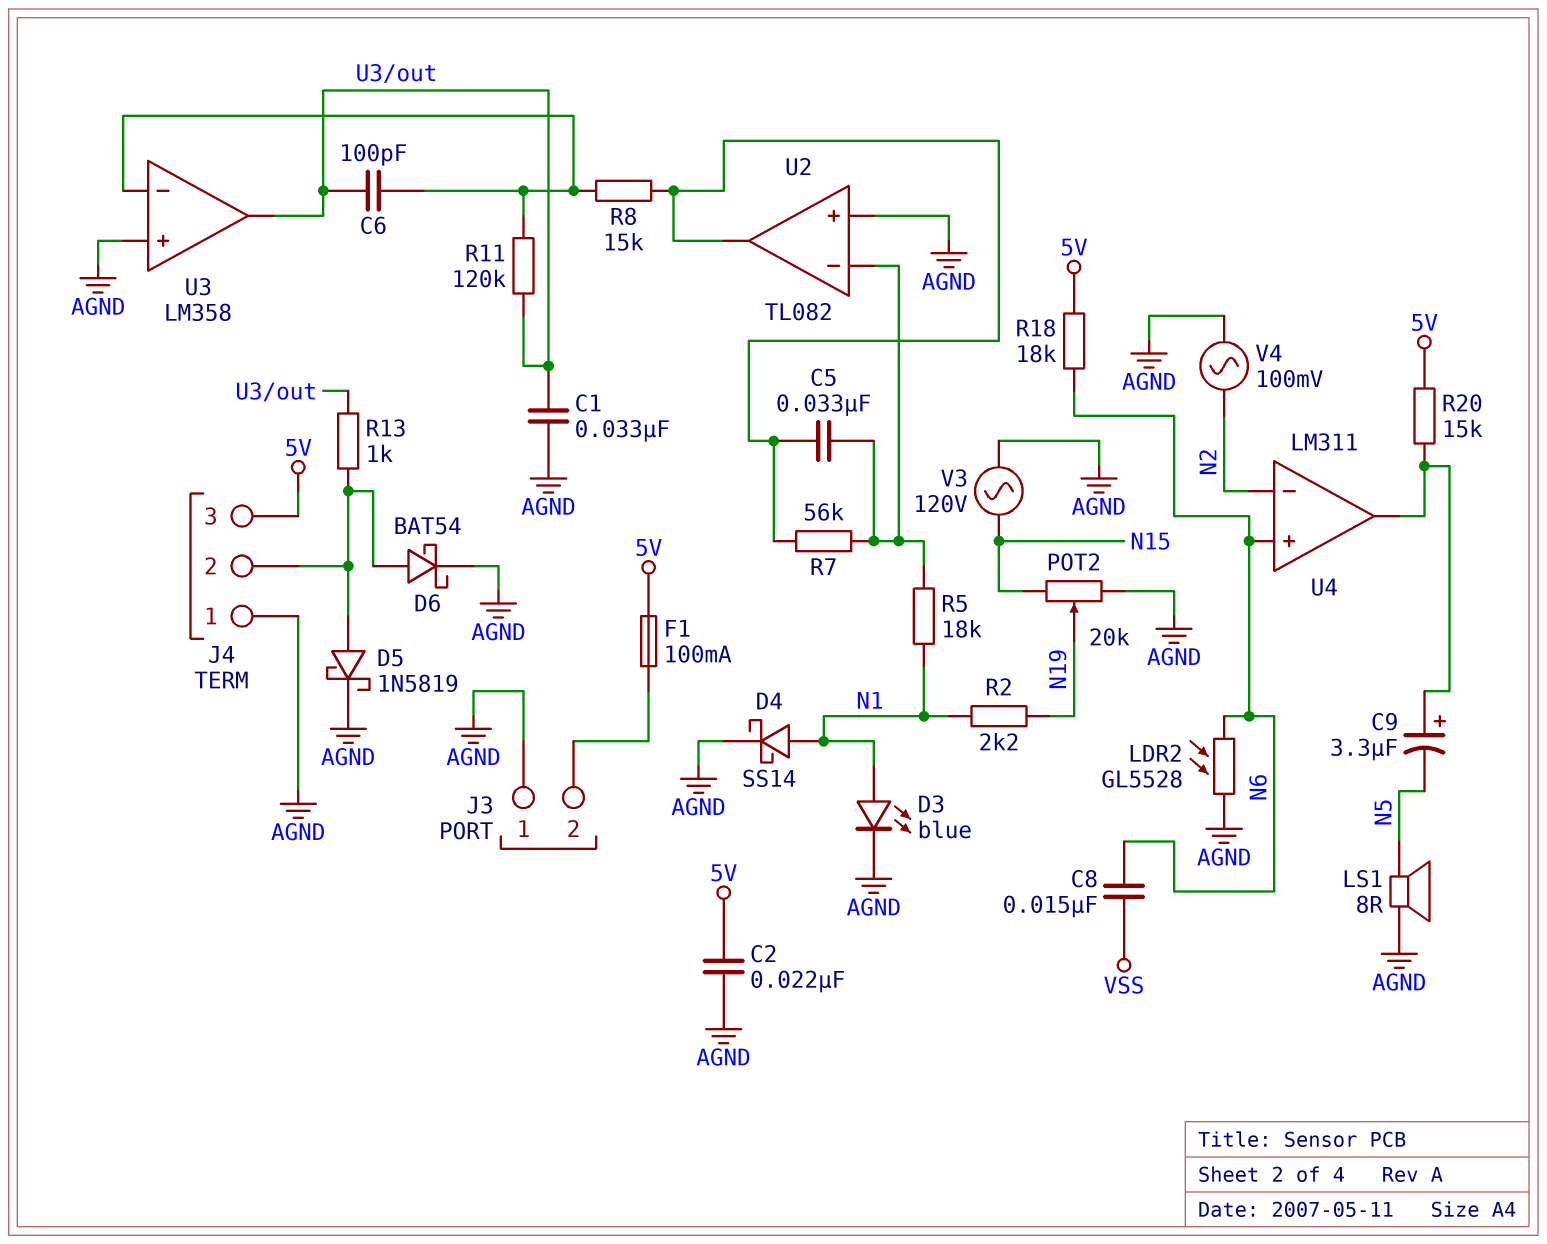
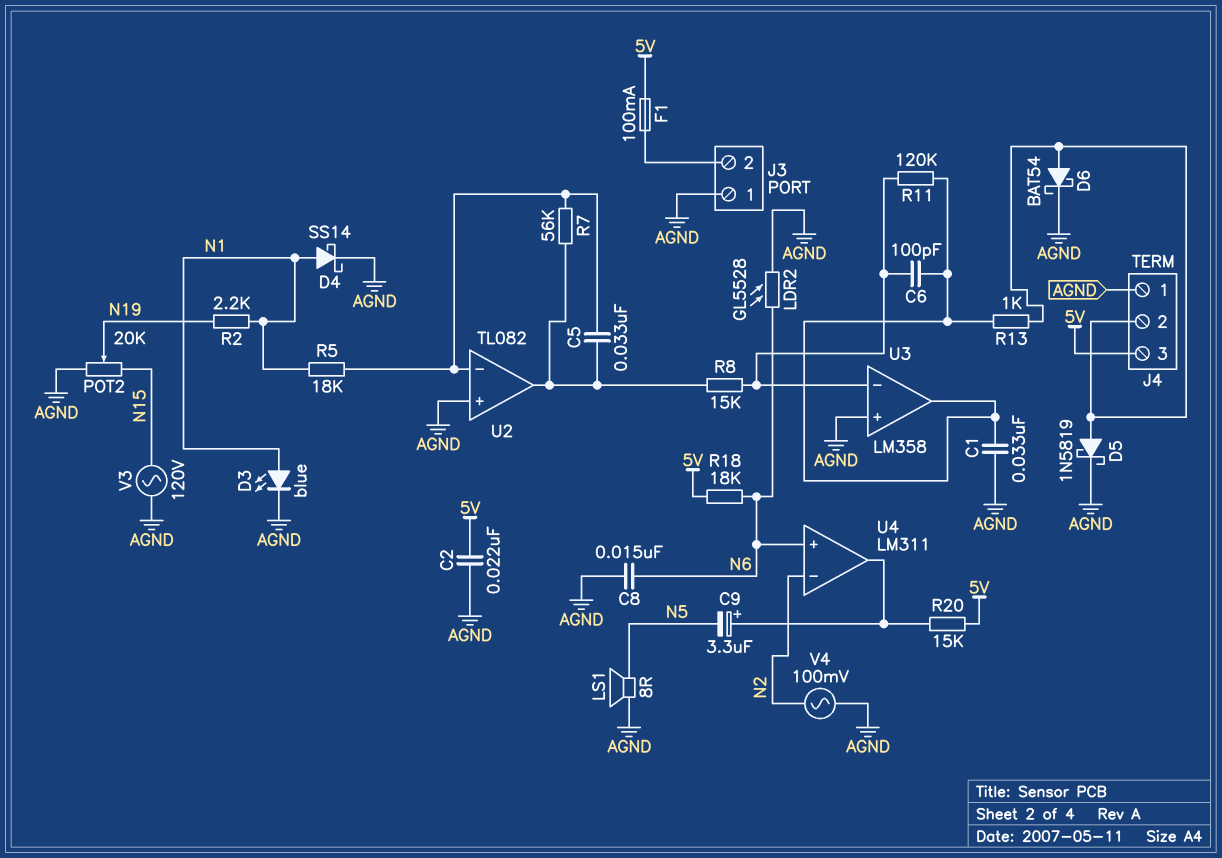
C8: 15nF (N6, VSS) -> 15nF (AGND, N6)

